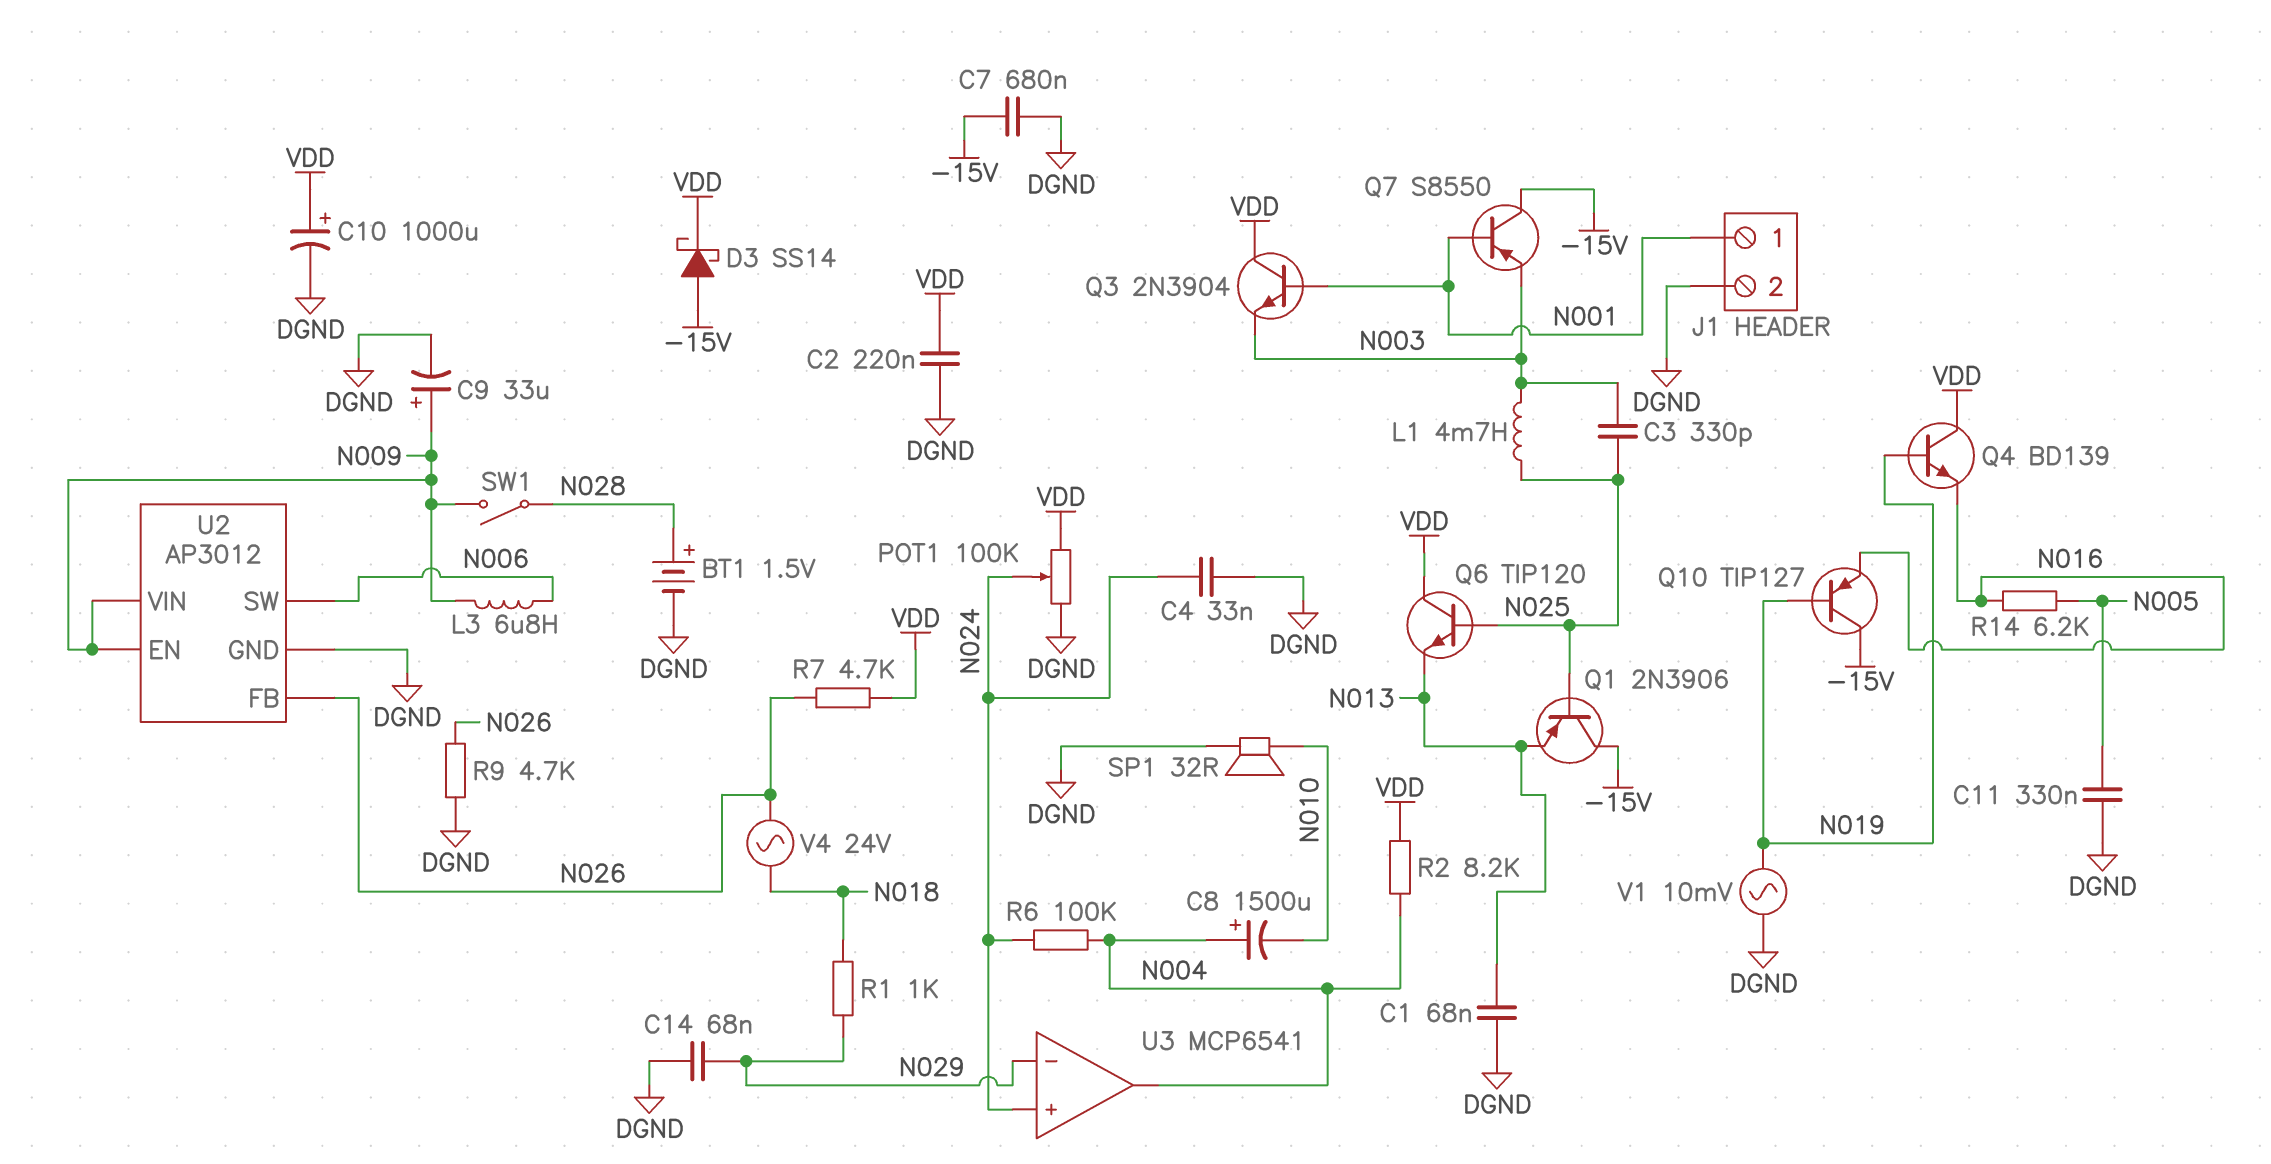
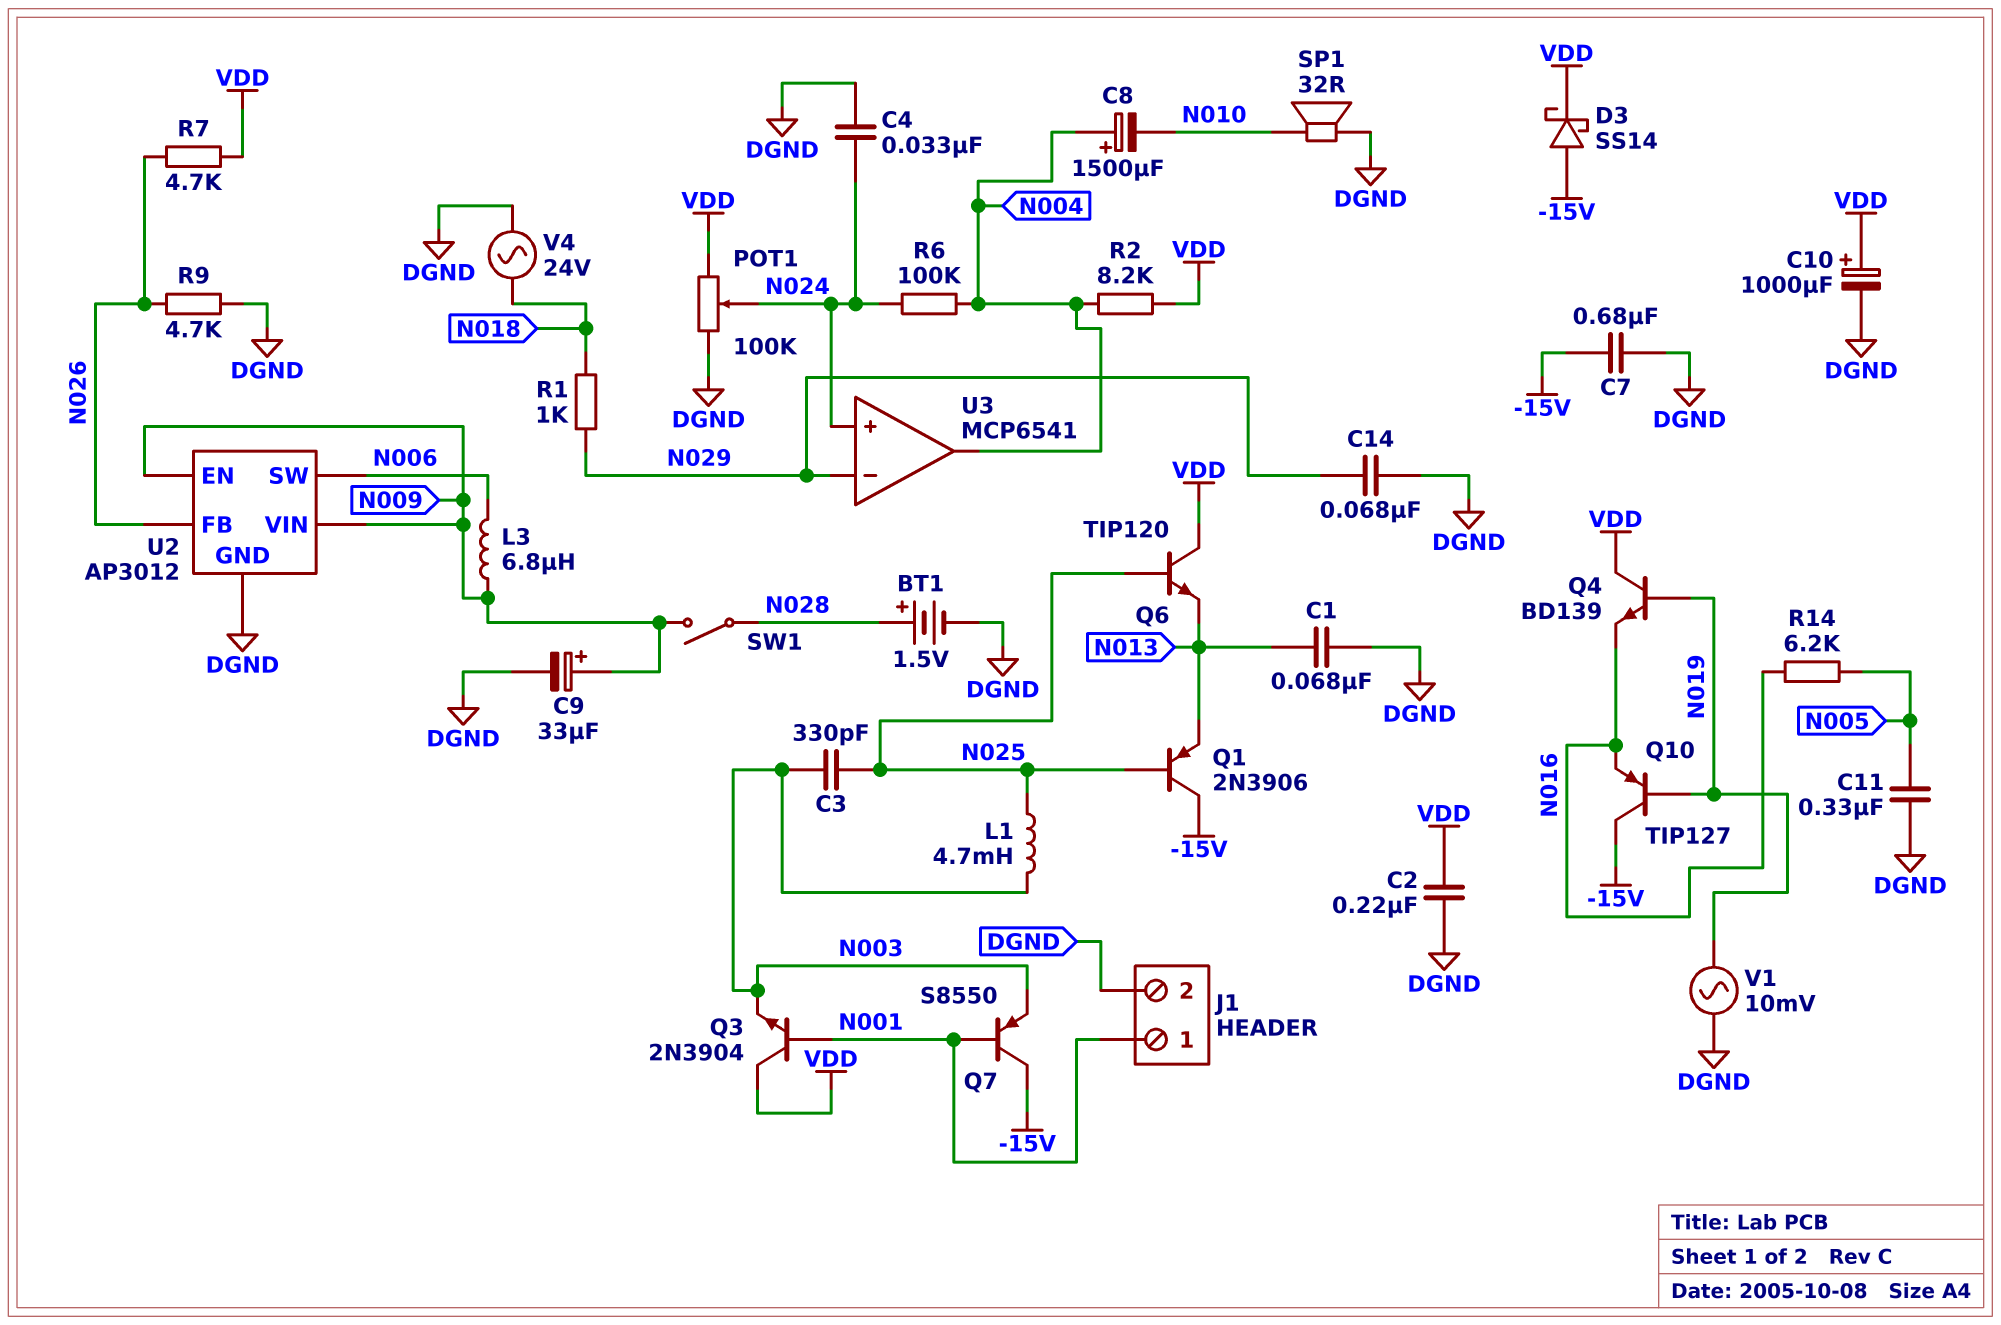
V4: AC 24V (N018, N026) -> AC 24V (DGND, N018)

